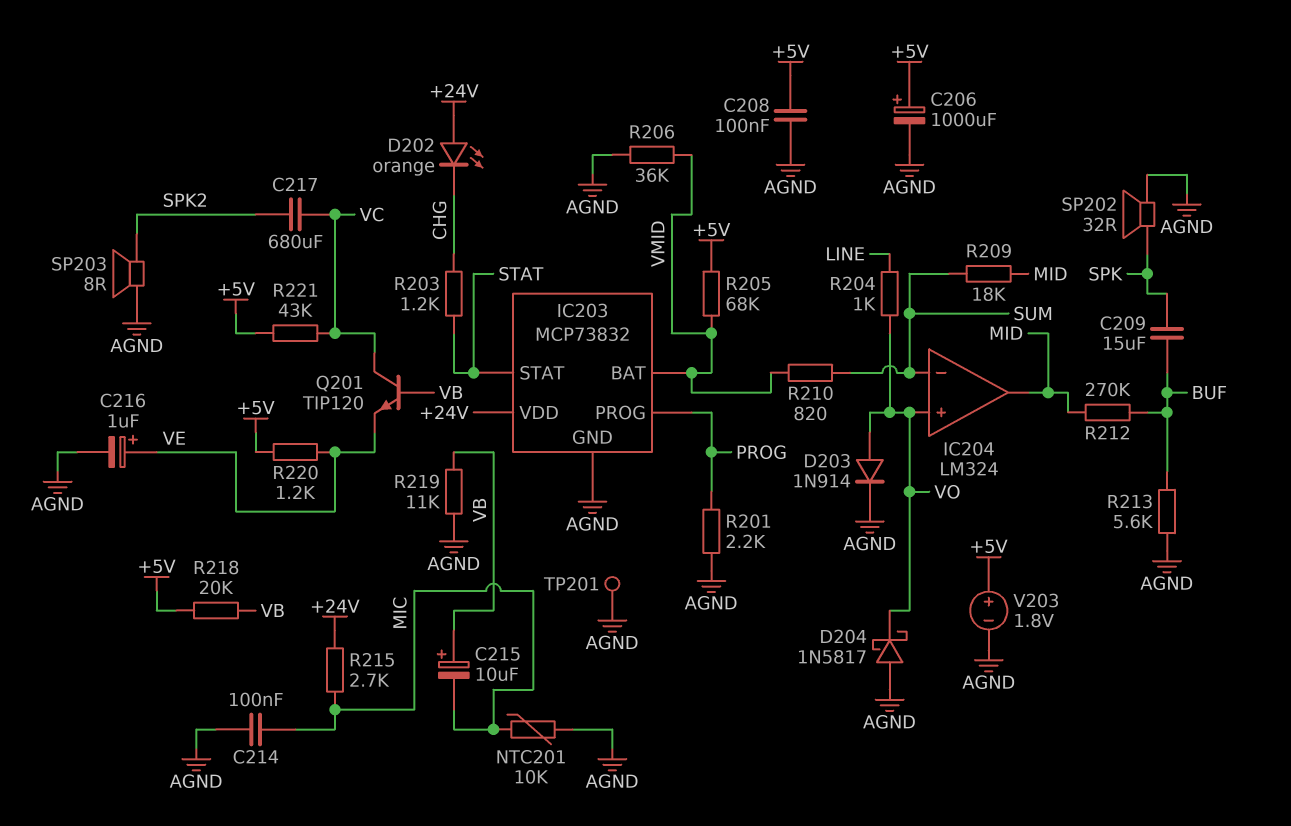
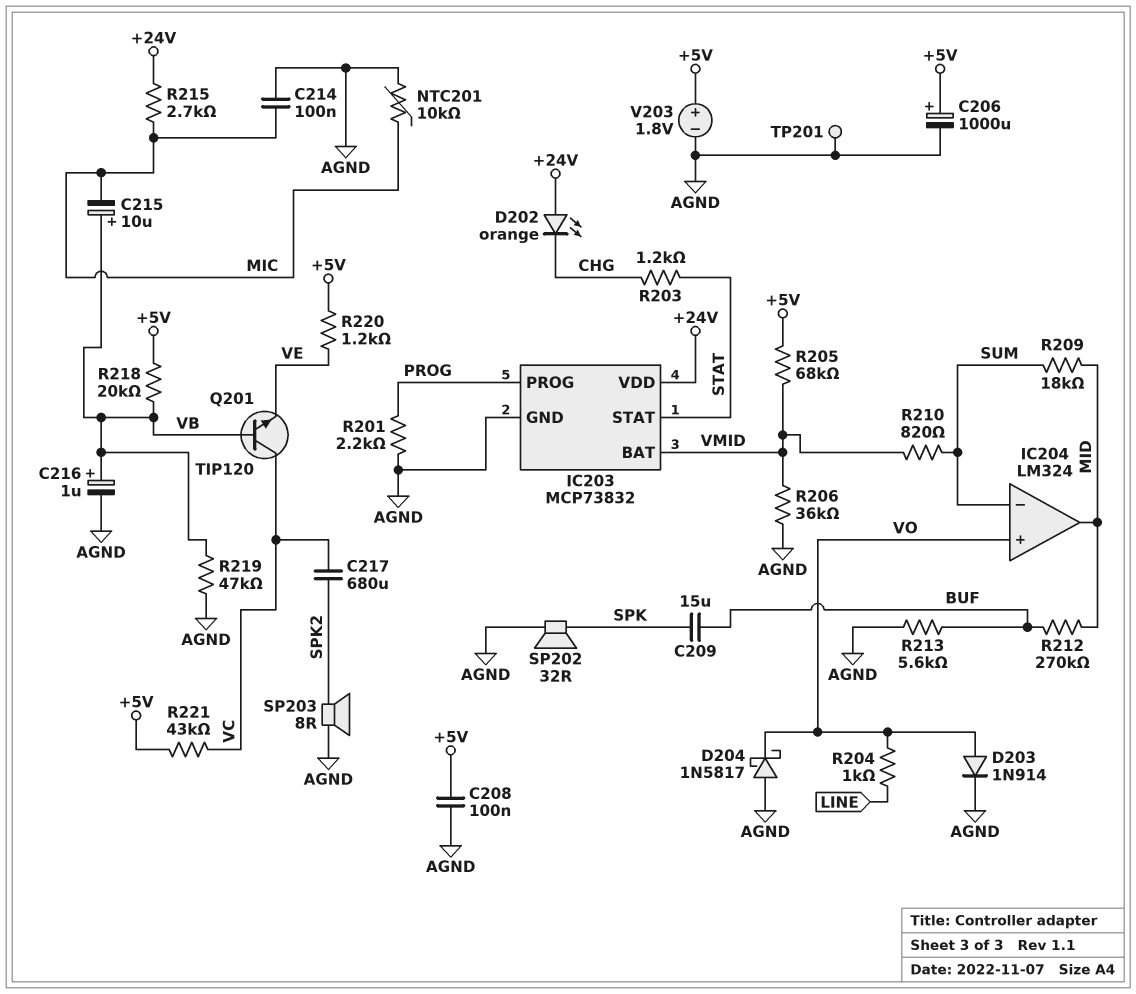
C216: 1uF (plus VE, minus AGND) -> 1uF (plus VB, minus AGND)
R219: 11k (AGND, VB) -> 47k (AGND, VB)

